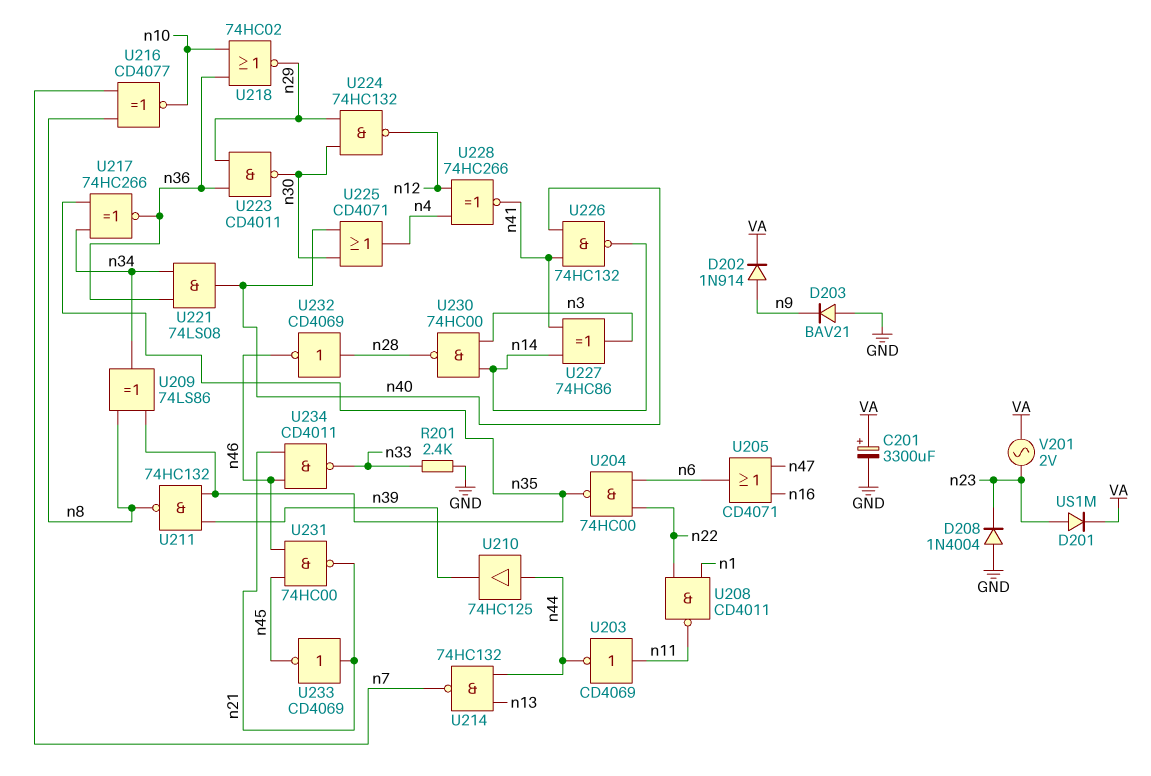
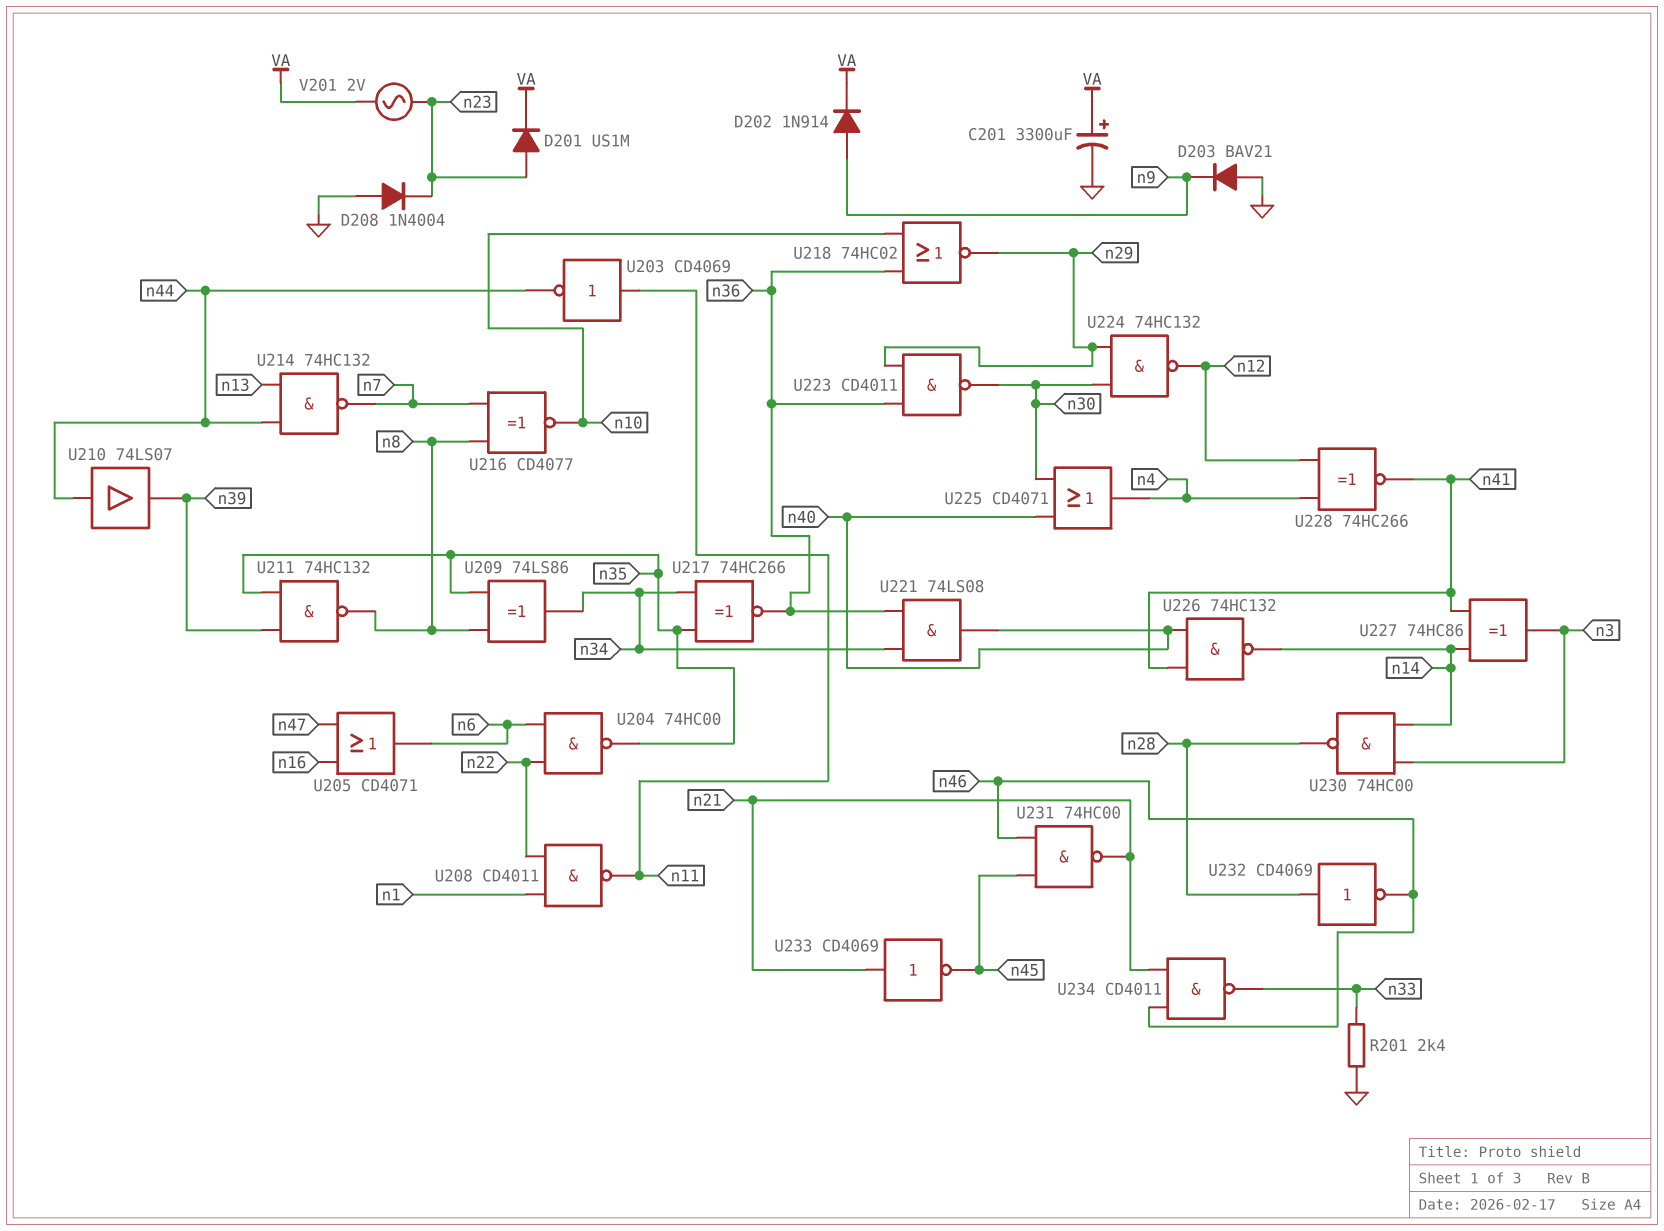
U210: buffer 74HC125 (in n44, out n39) -> buffer 74LS07 (in n44, out n39)

